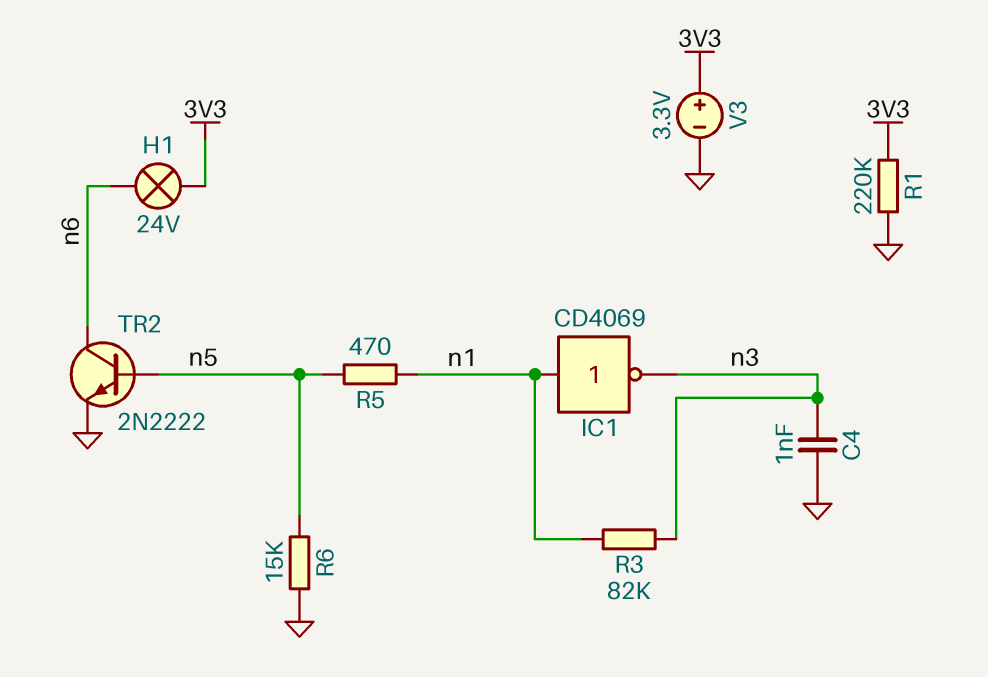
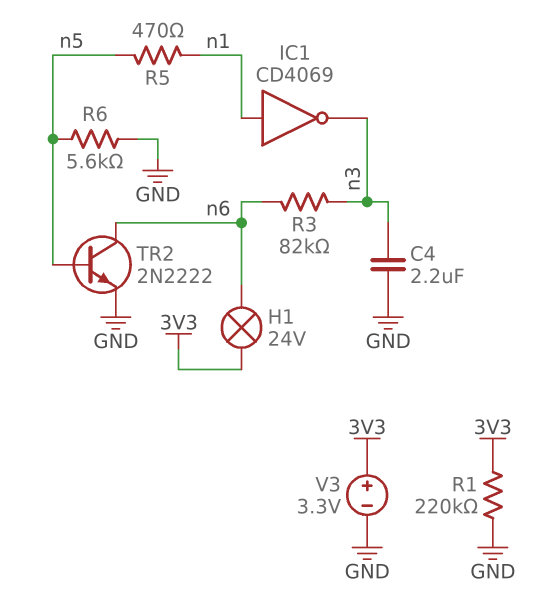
C4: 1nF (GND, n3) -> 2.2uF (GND, n3)
R3: 82k (n1, n3) -> 82k (n3, n6)
R6: 15k (GND, n5) -> 5.6k (GND, n5)

